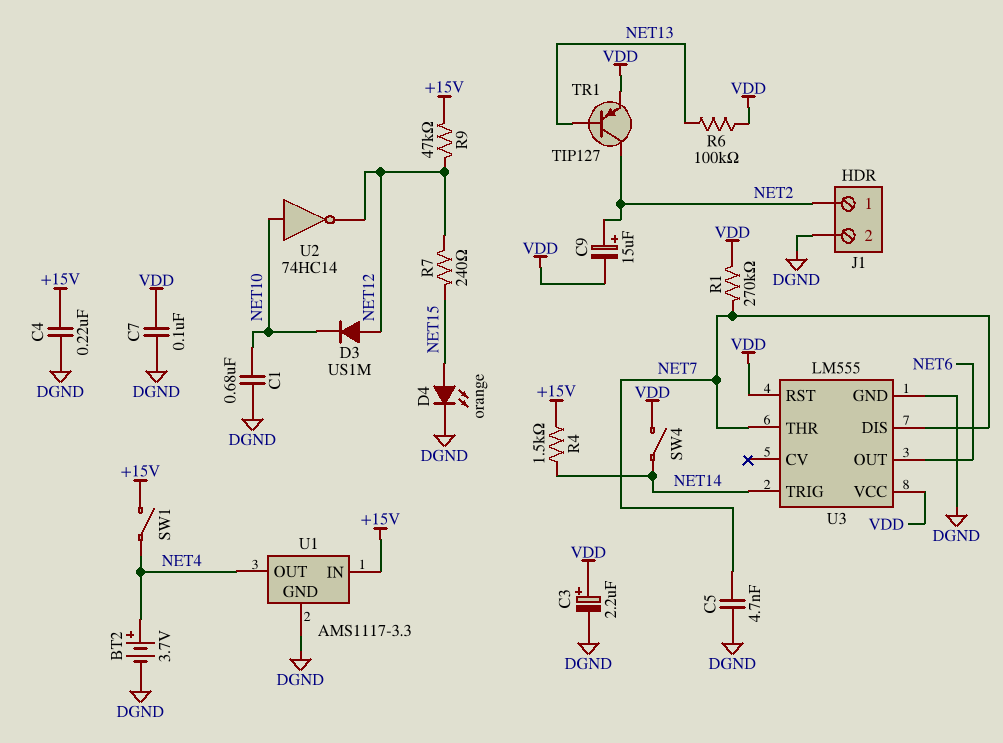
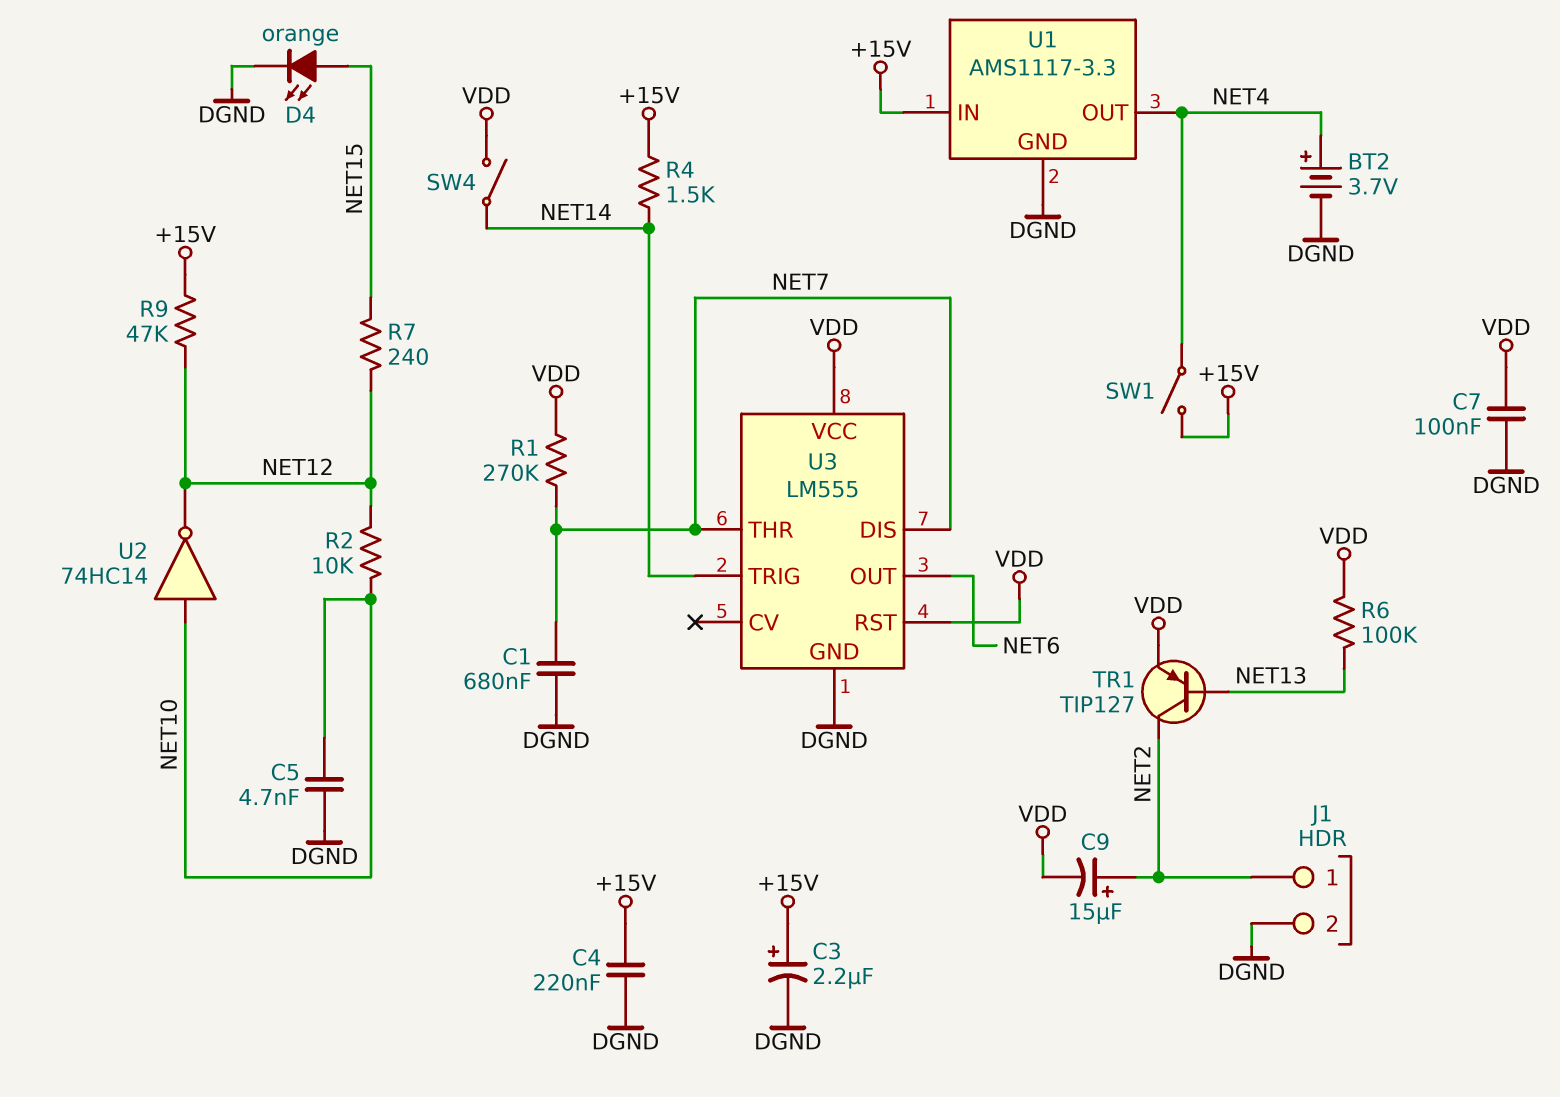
C1: 680nF (DGND, NET10) -> 680nF (DGND, NET7)
C3: 2.2uF (plus VDD, minus DGND) -> 2.2uF (plus +15V, minus DGND)
C5: 4.7nF (DGND, NET7) -> 4.7nF (DGND, NET10)
D3: diode US1M (A NET12, K NET10) -> none
R2: none -> 10k (NET10, NET12)

